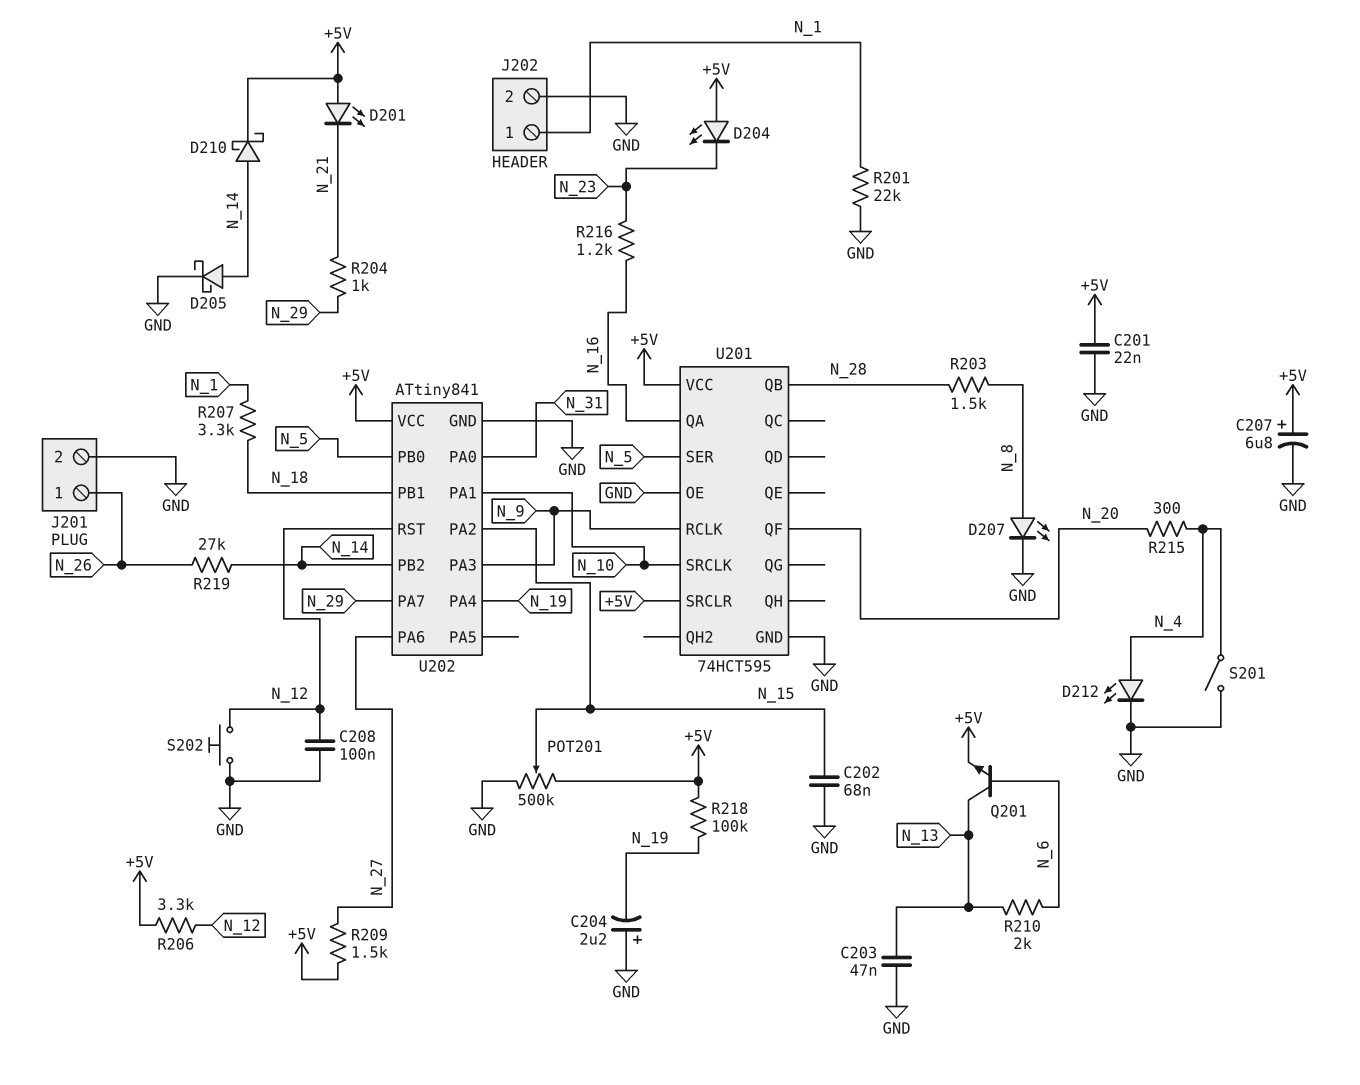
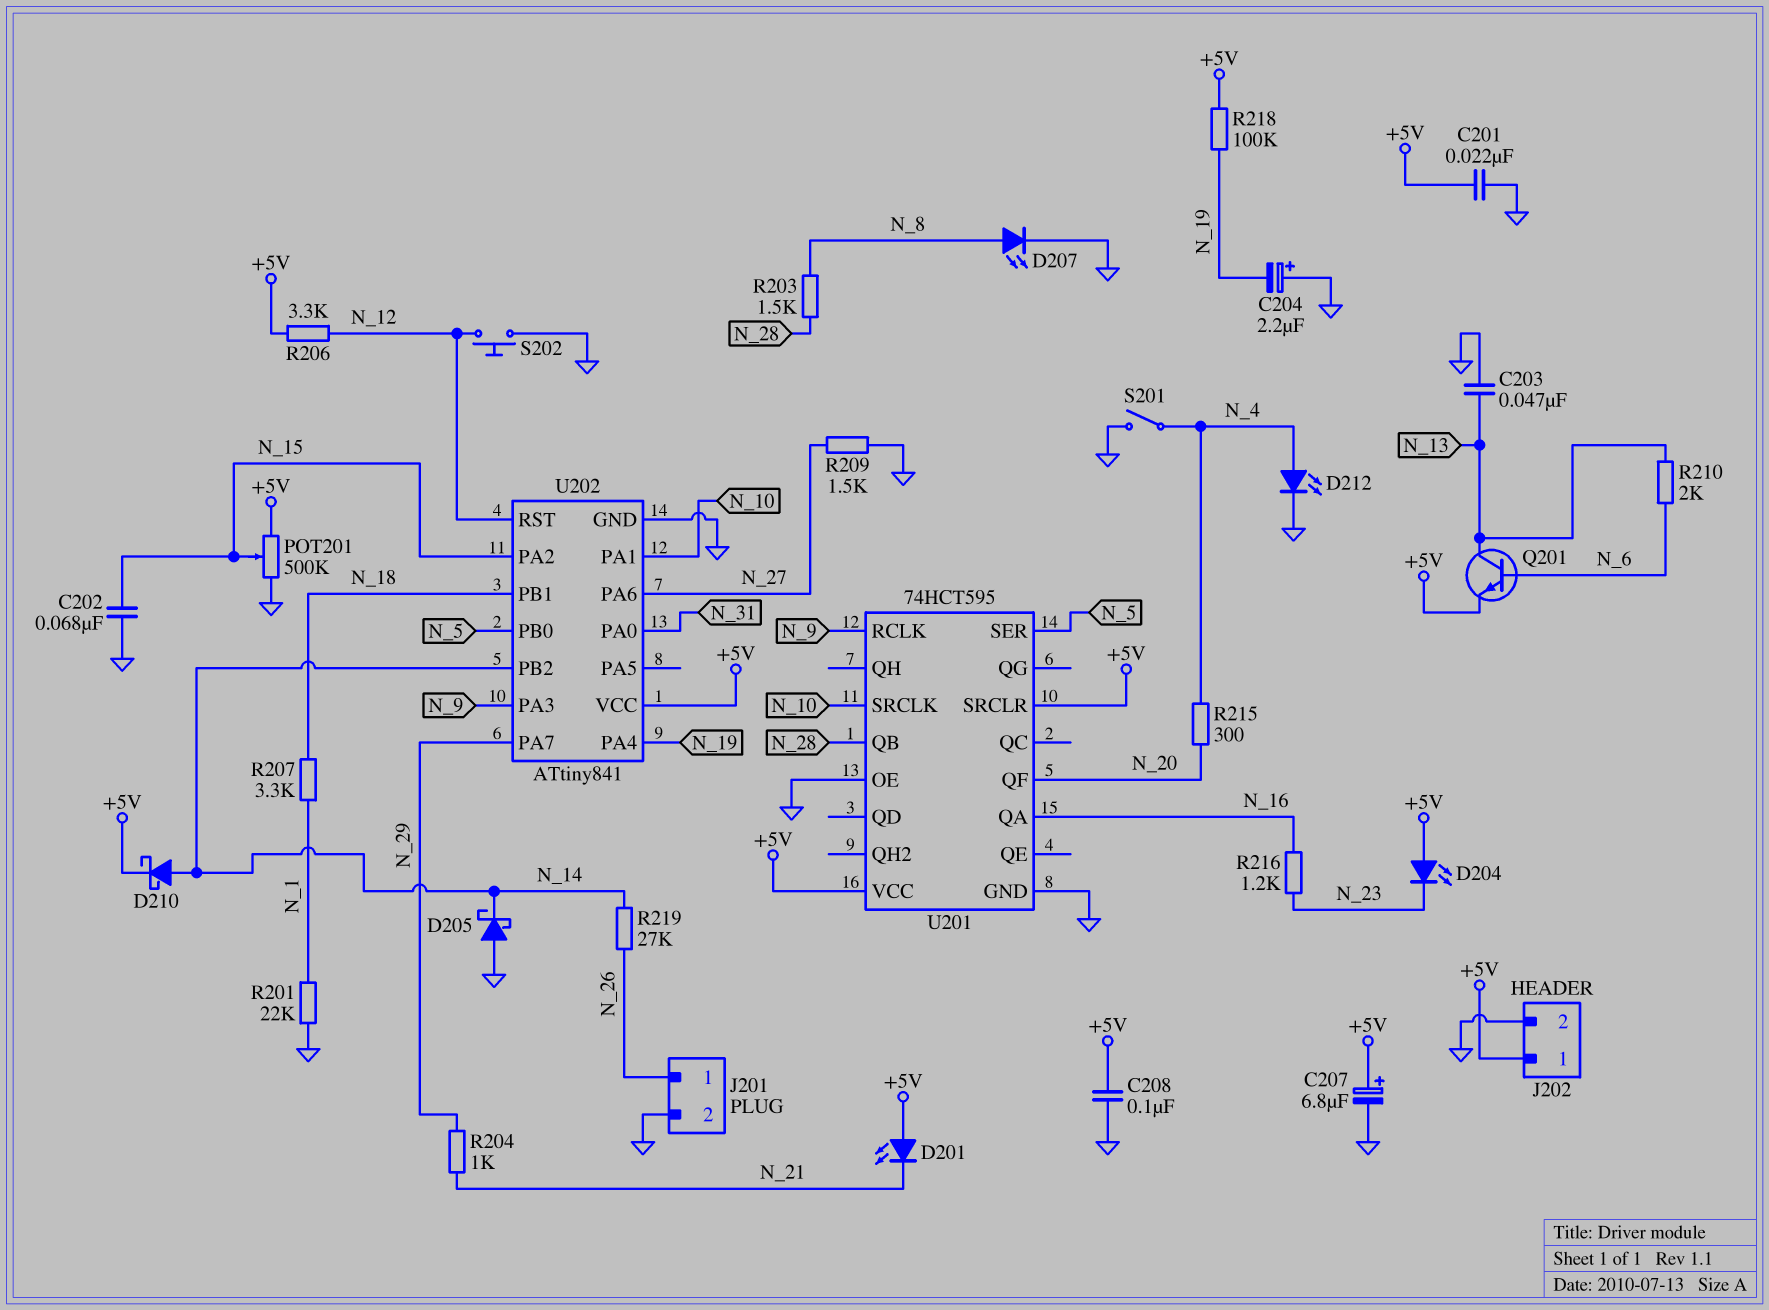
C208: 100nF (GND, N_12) -> 100nF (+5V, GND)
D205: schottky (A N_14, K GND) -> schottky (A GND, K N_14)
J202 pin 1: N_1 -> +5V
R209: 1.5k (+5V, N_27) -> 1.5k (GND, N_27)

